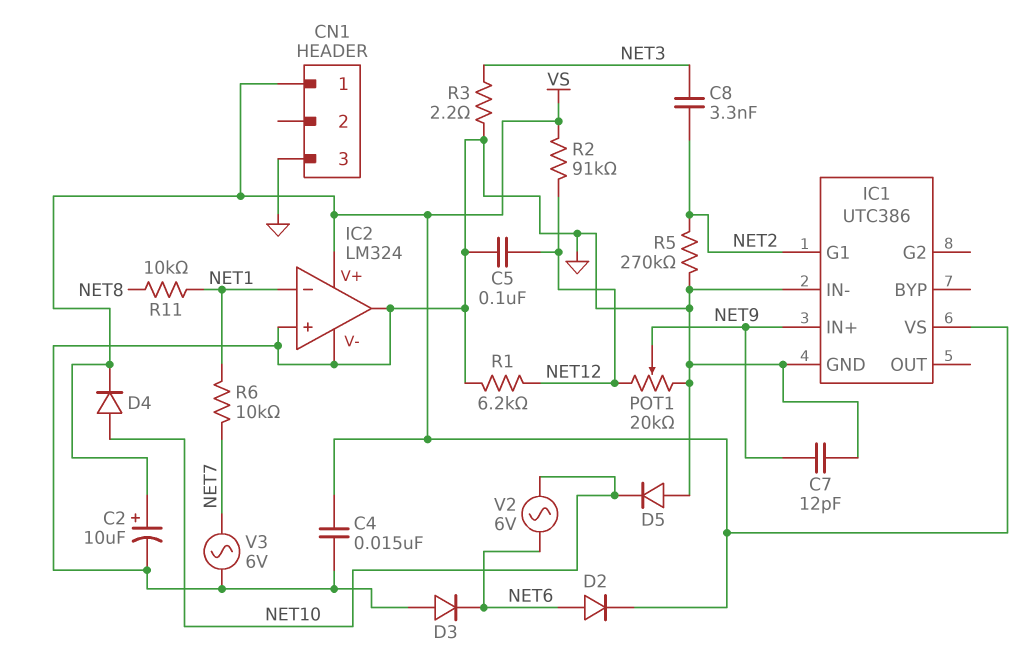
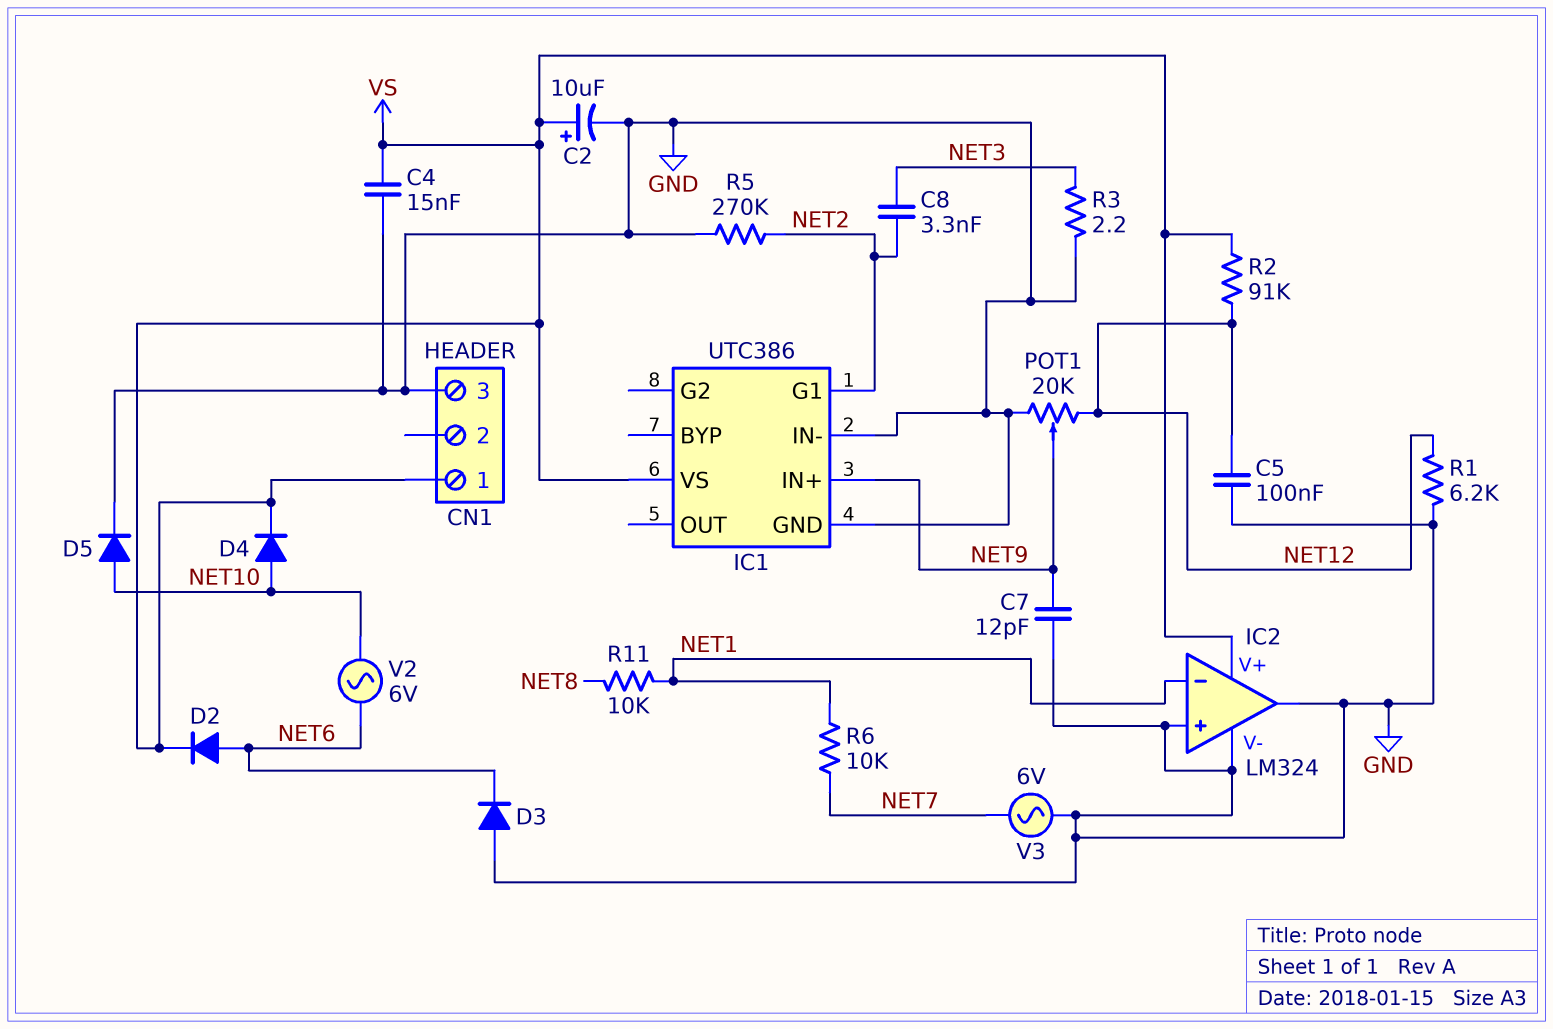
D5: diode (A GND, K NET10) -> diode (A NET10, K GND)

